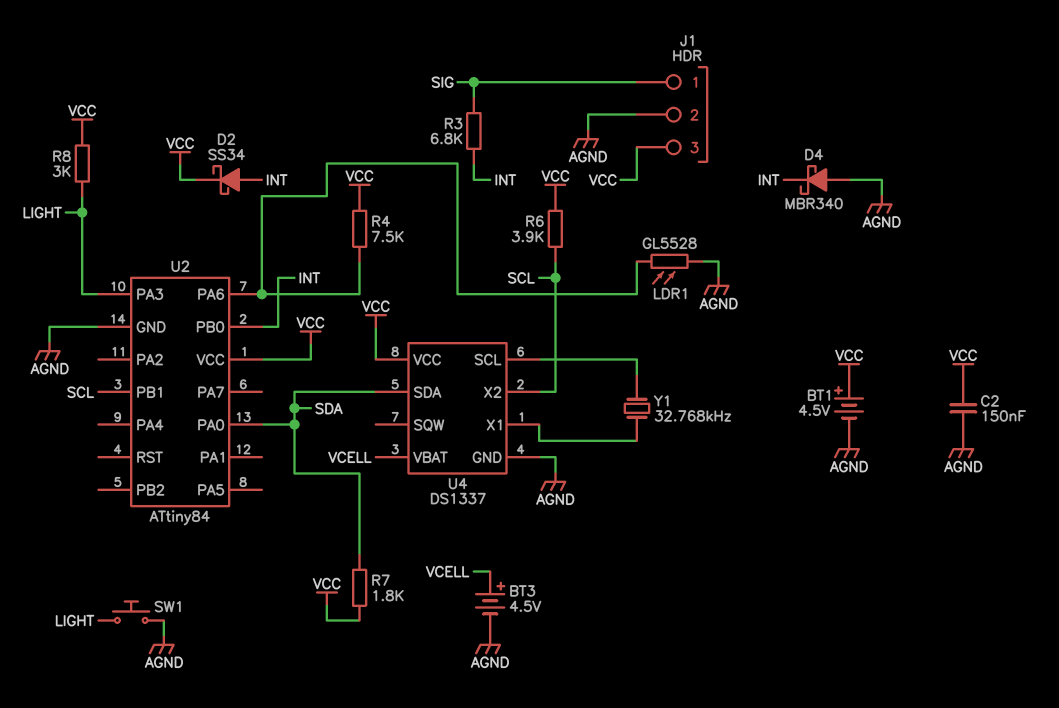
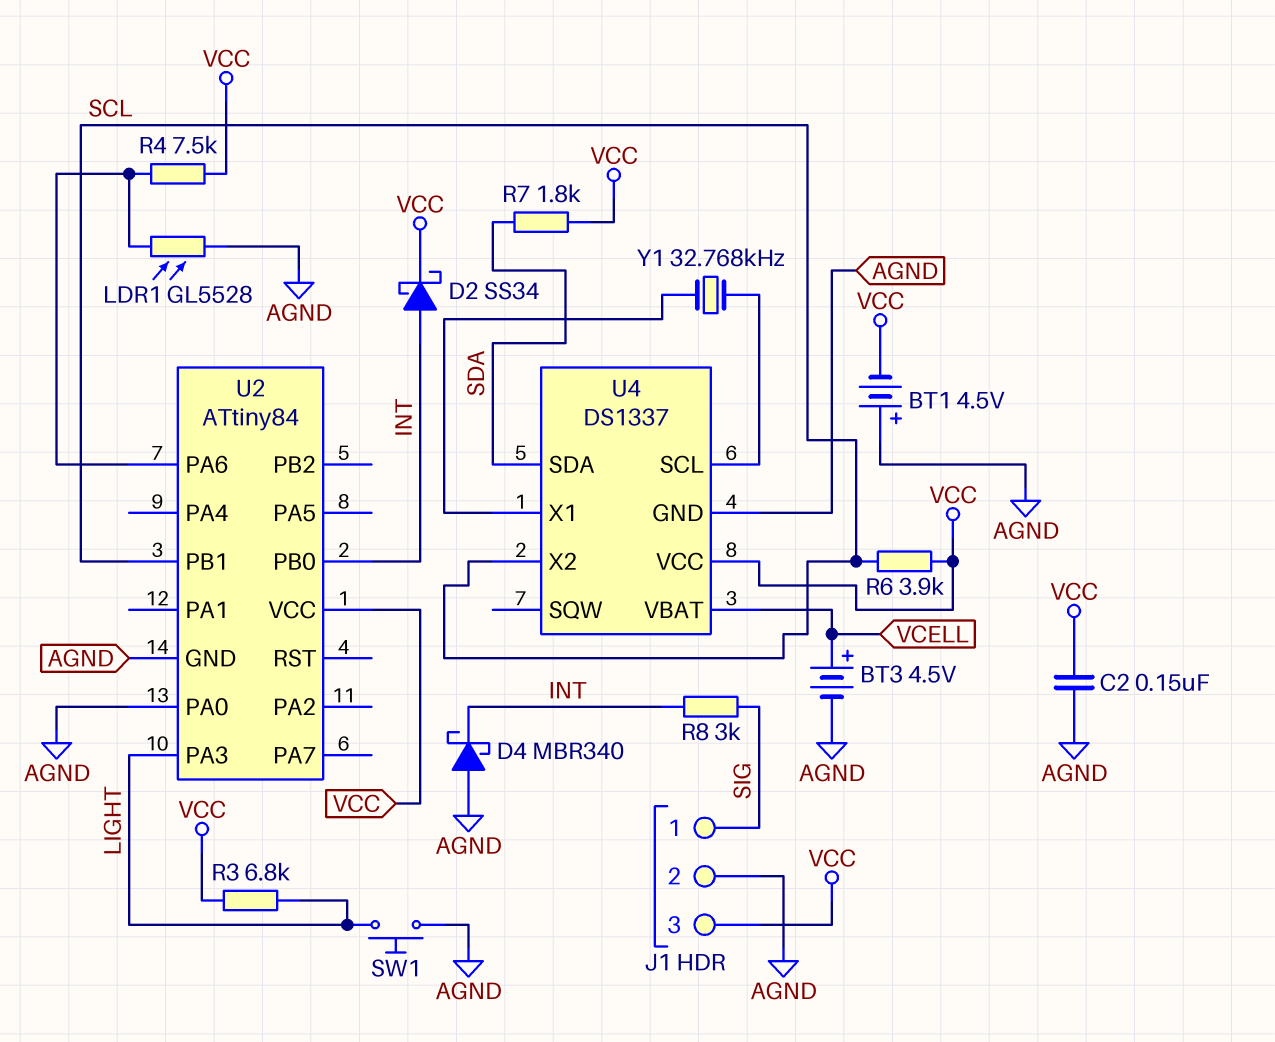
BT1: 4.5V (plus VCC, minus AGND) -> 4.5V (plus AGND, minus VCC)
R3: 6.8k (INT, SIG) -> 6.8k (LIGHT, VCC)
R8: 3k (LIGHT, VCC) -> 3k (INT, SIG)
U2 pin PA0: SDA -> AGND

